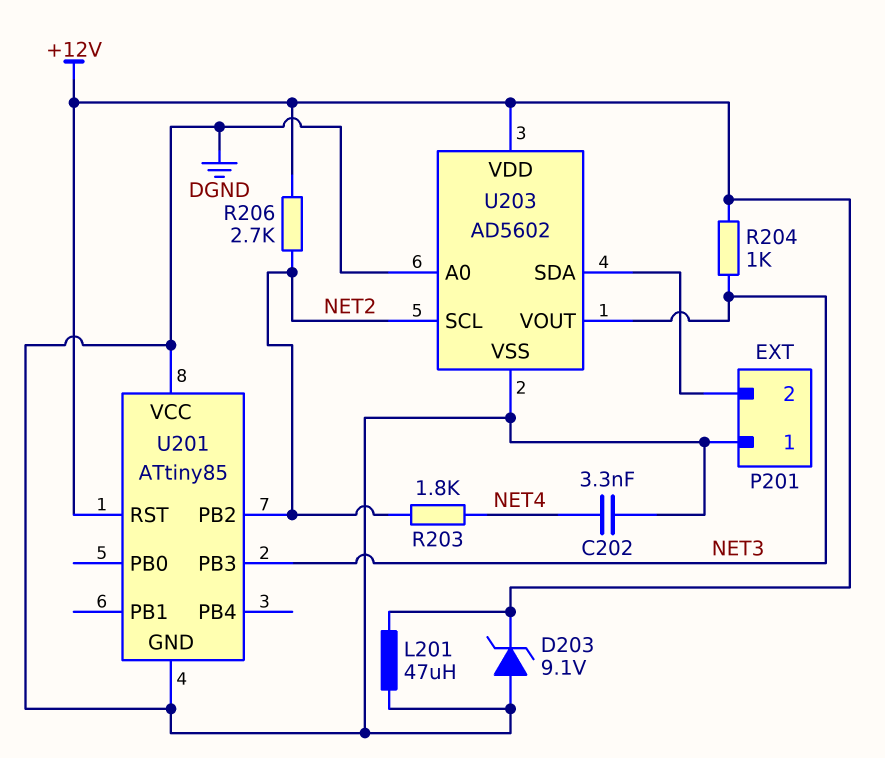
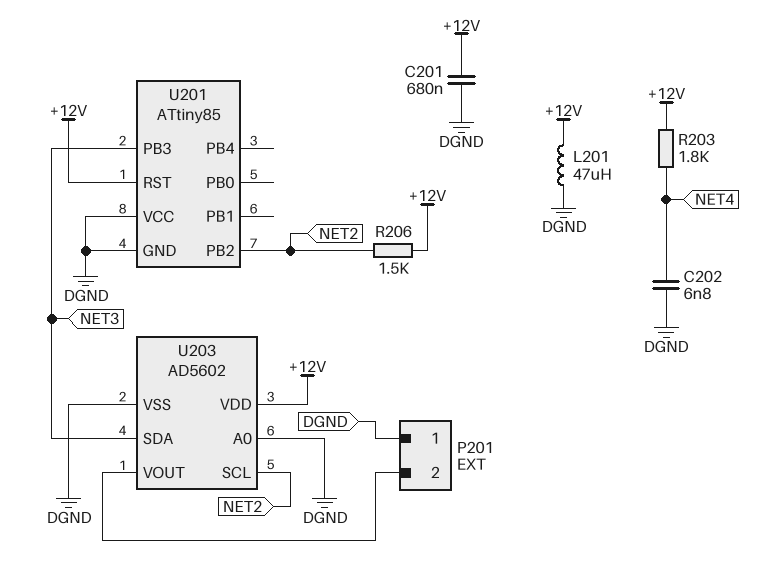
C201: none -> 680nF (+12V, DGND)
C202: 3.3nF (DGND, NET4) -> 6.8nF (DGND, NET4)
D203: zener 9.1V (A DGND, K +12V) -> none
R203: 1.8k (NET2, NET4) -> 1.8k (+12V, NET4)
R204: 1k (+12V, NET3) -> none
R206: 2.7k (+12V, NET2) -> 1.5k (+12V, NET2)
U203 pin SDA: P201/2 -> NET3
U203 pin VOUT: NET3 -> P201/2

